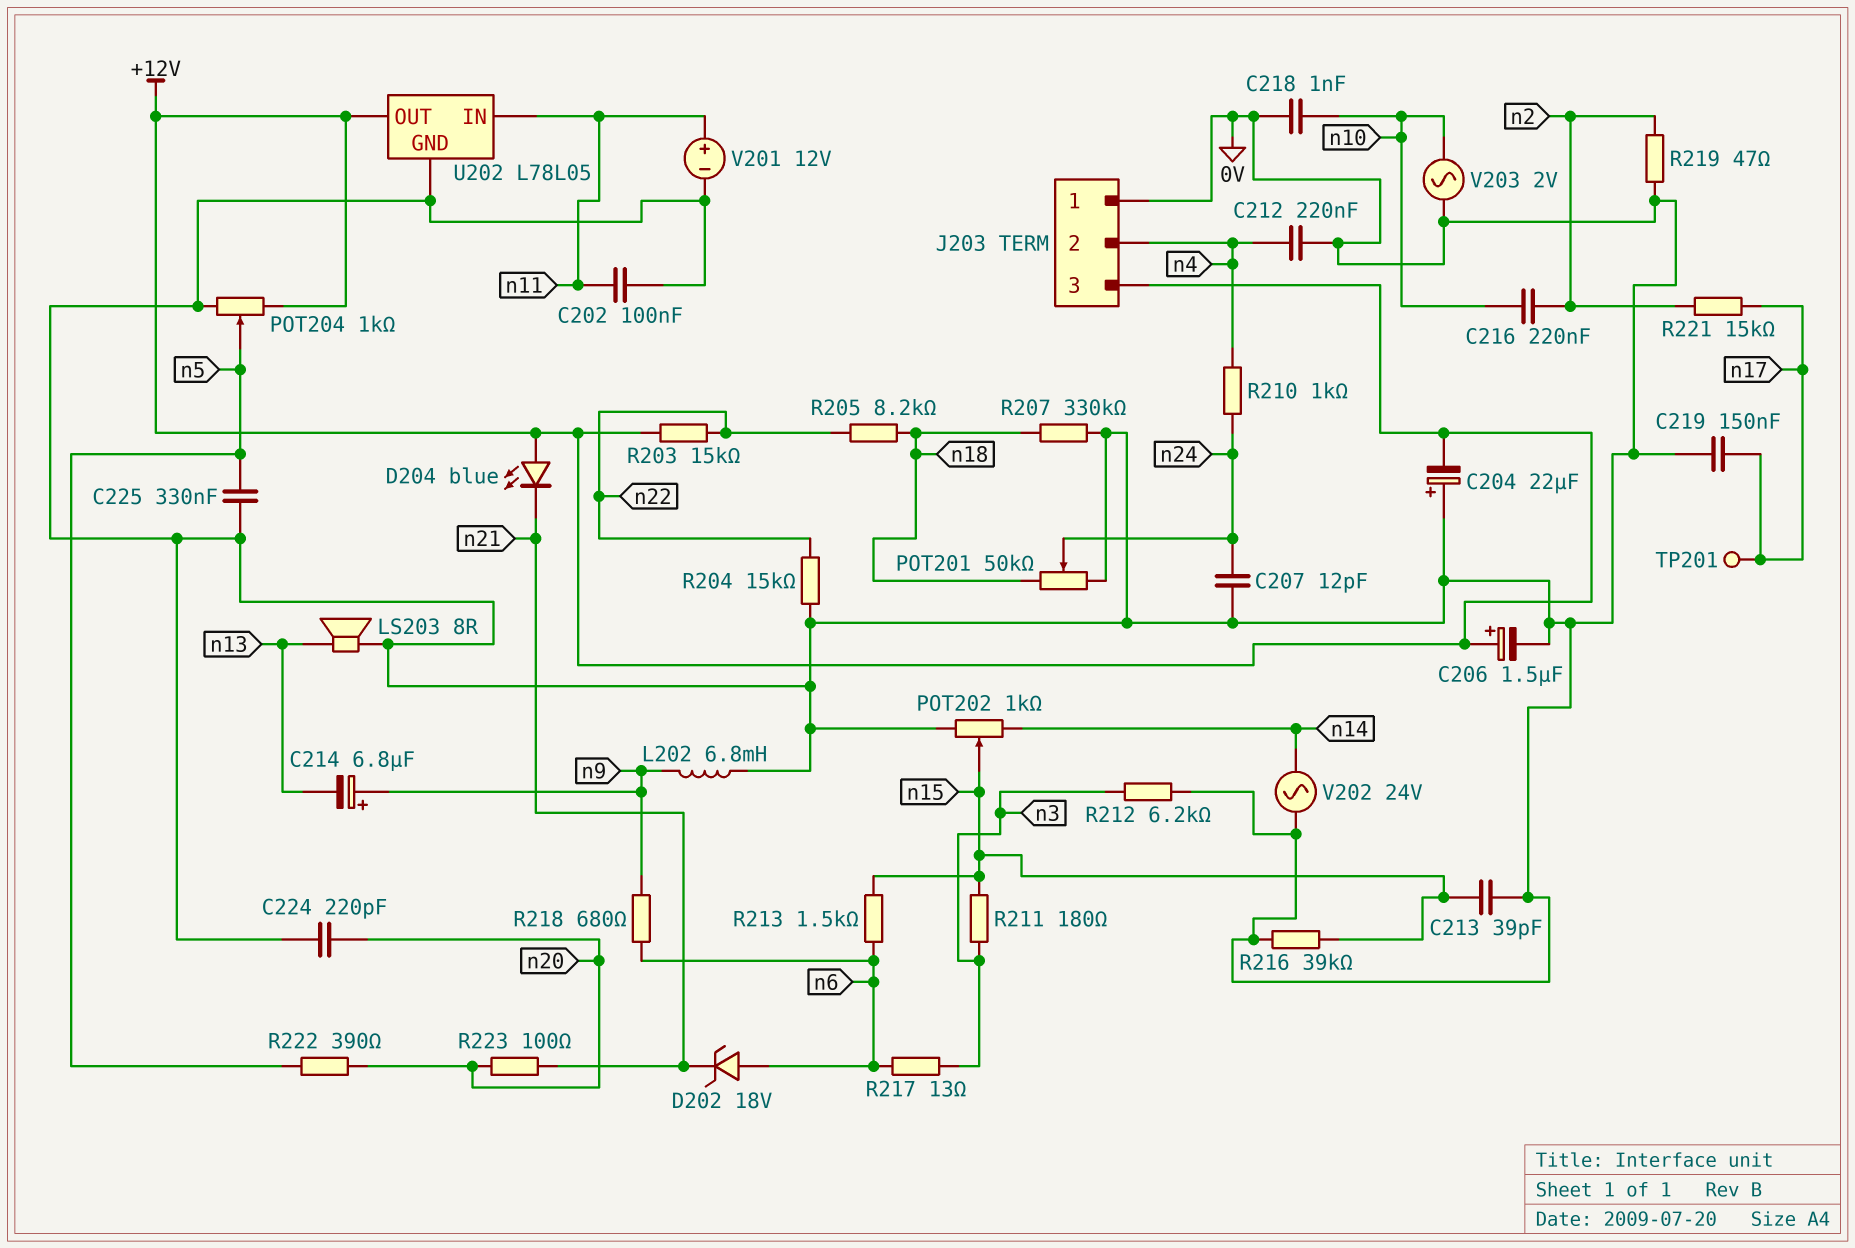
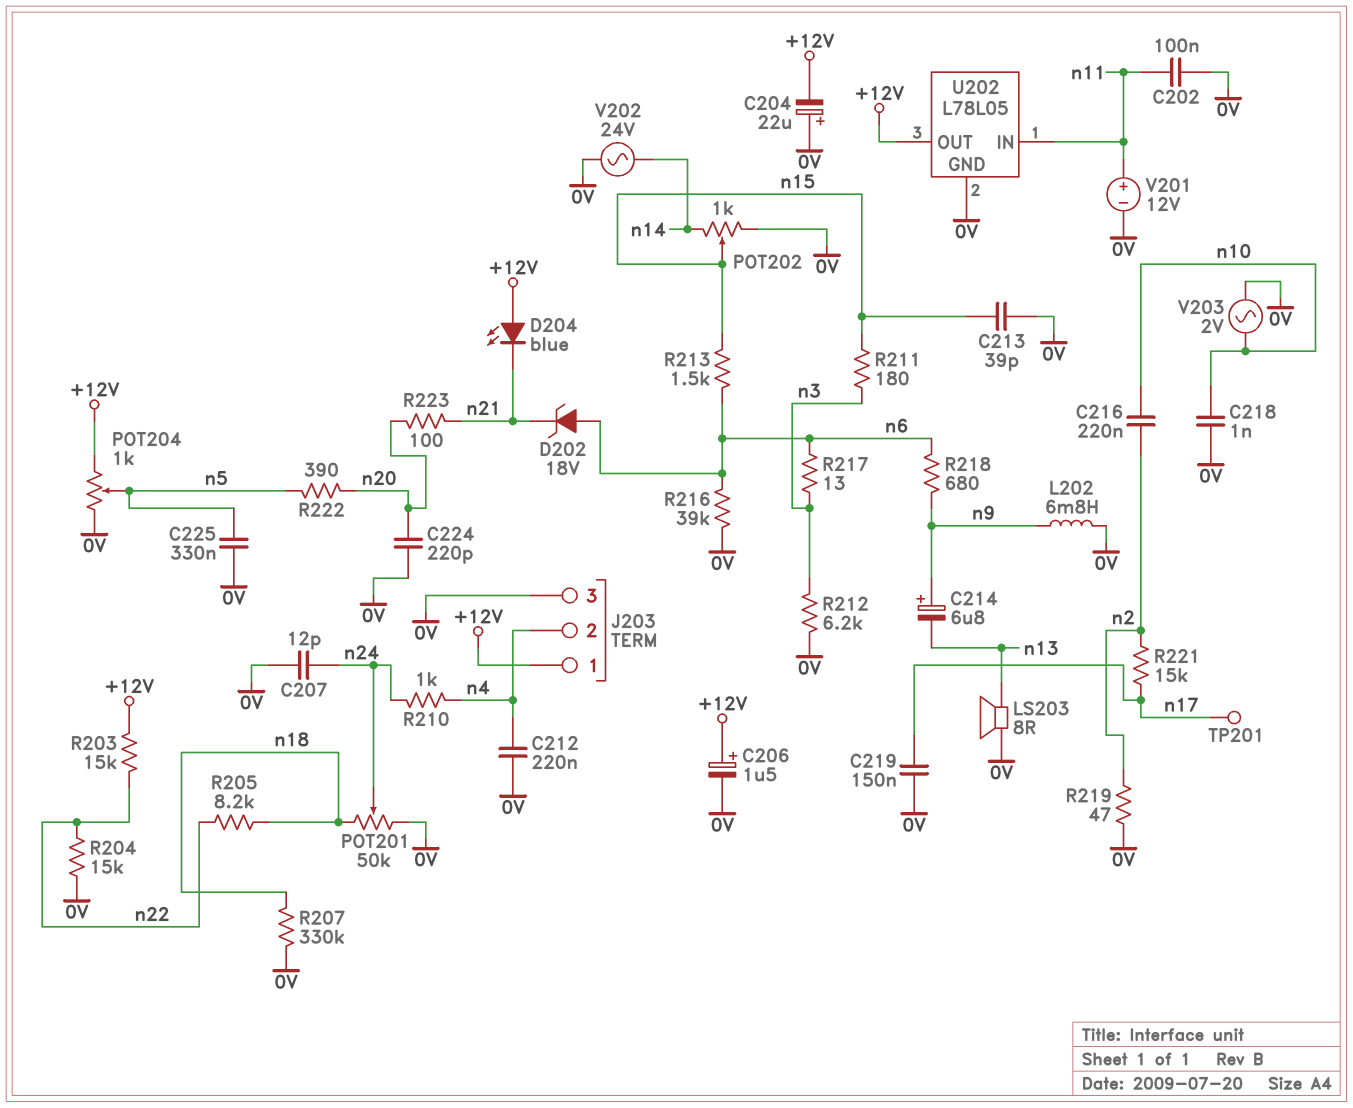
J203 pin 1: 0V -> +12V
J203 pin 3: +12V -> 0V
R216: 39k (0V, n15) -> 39k (0V, n6)

